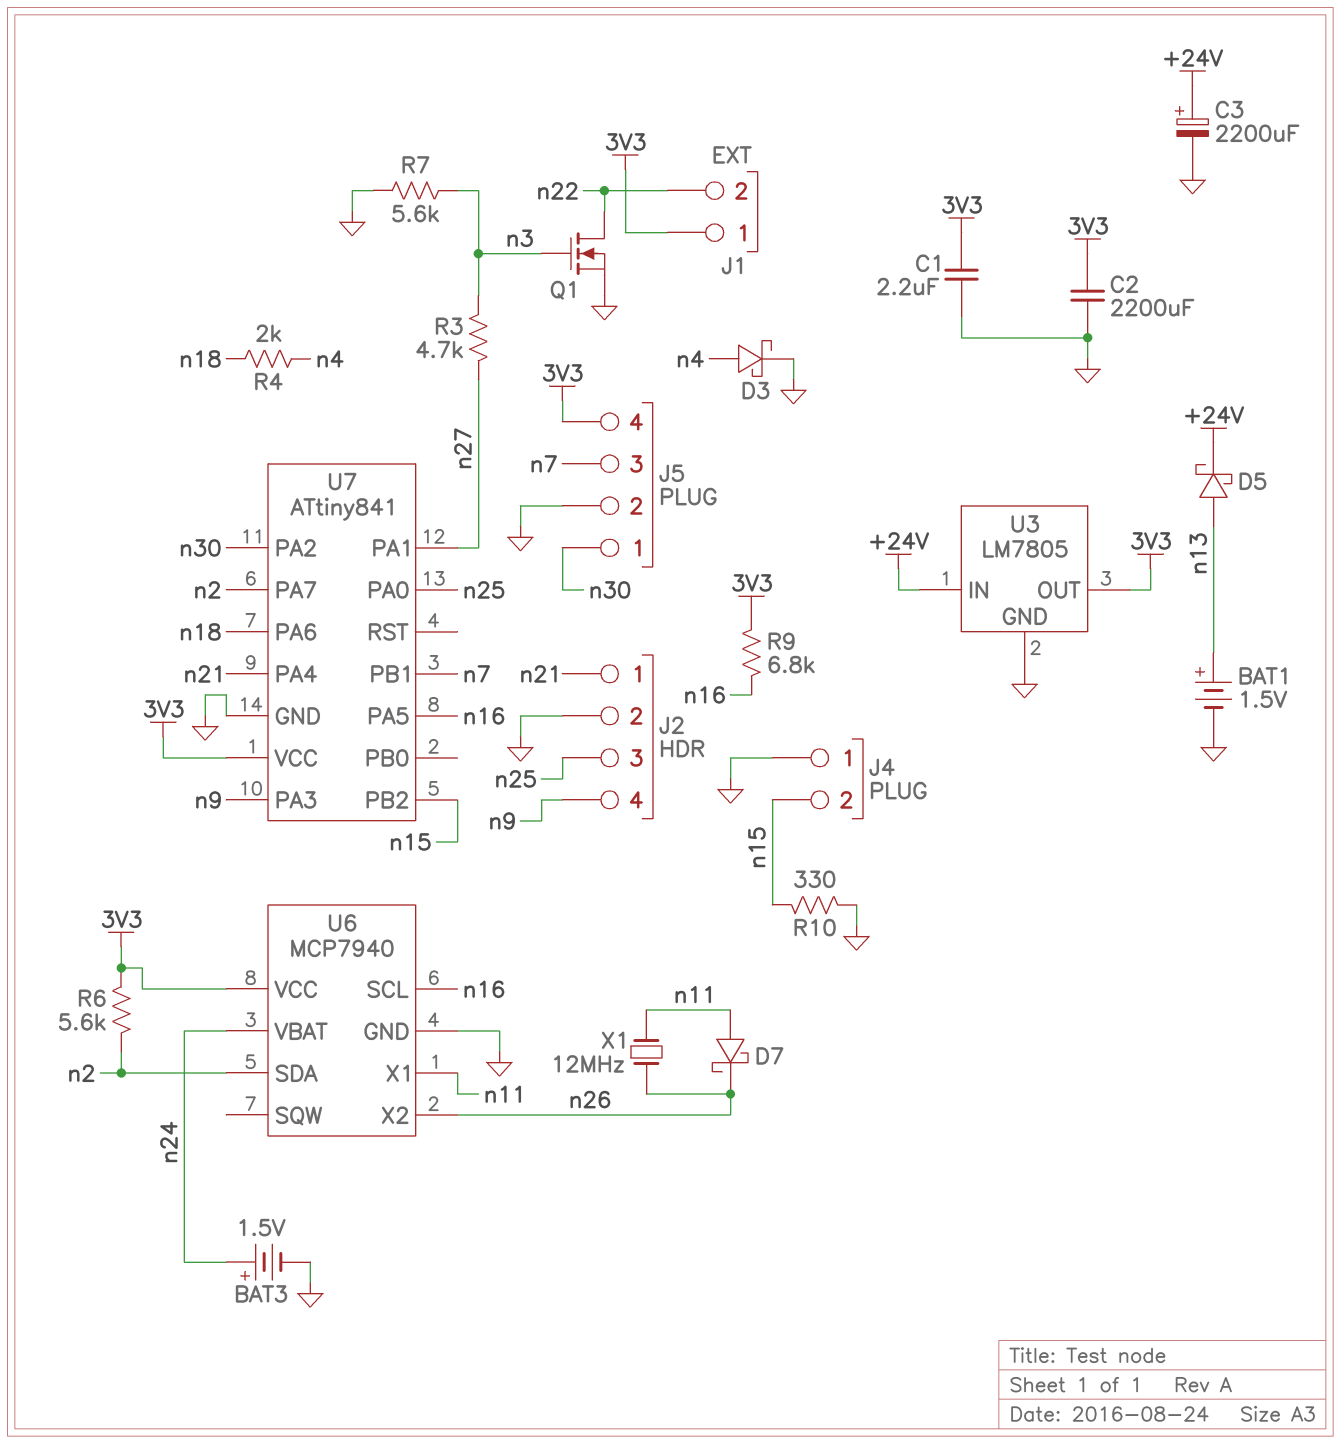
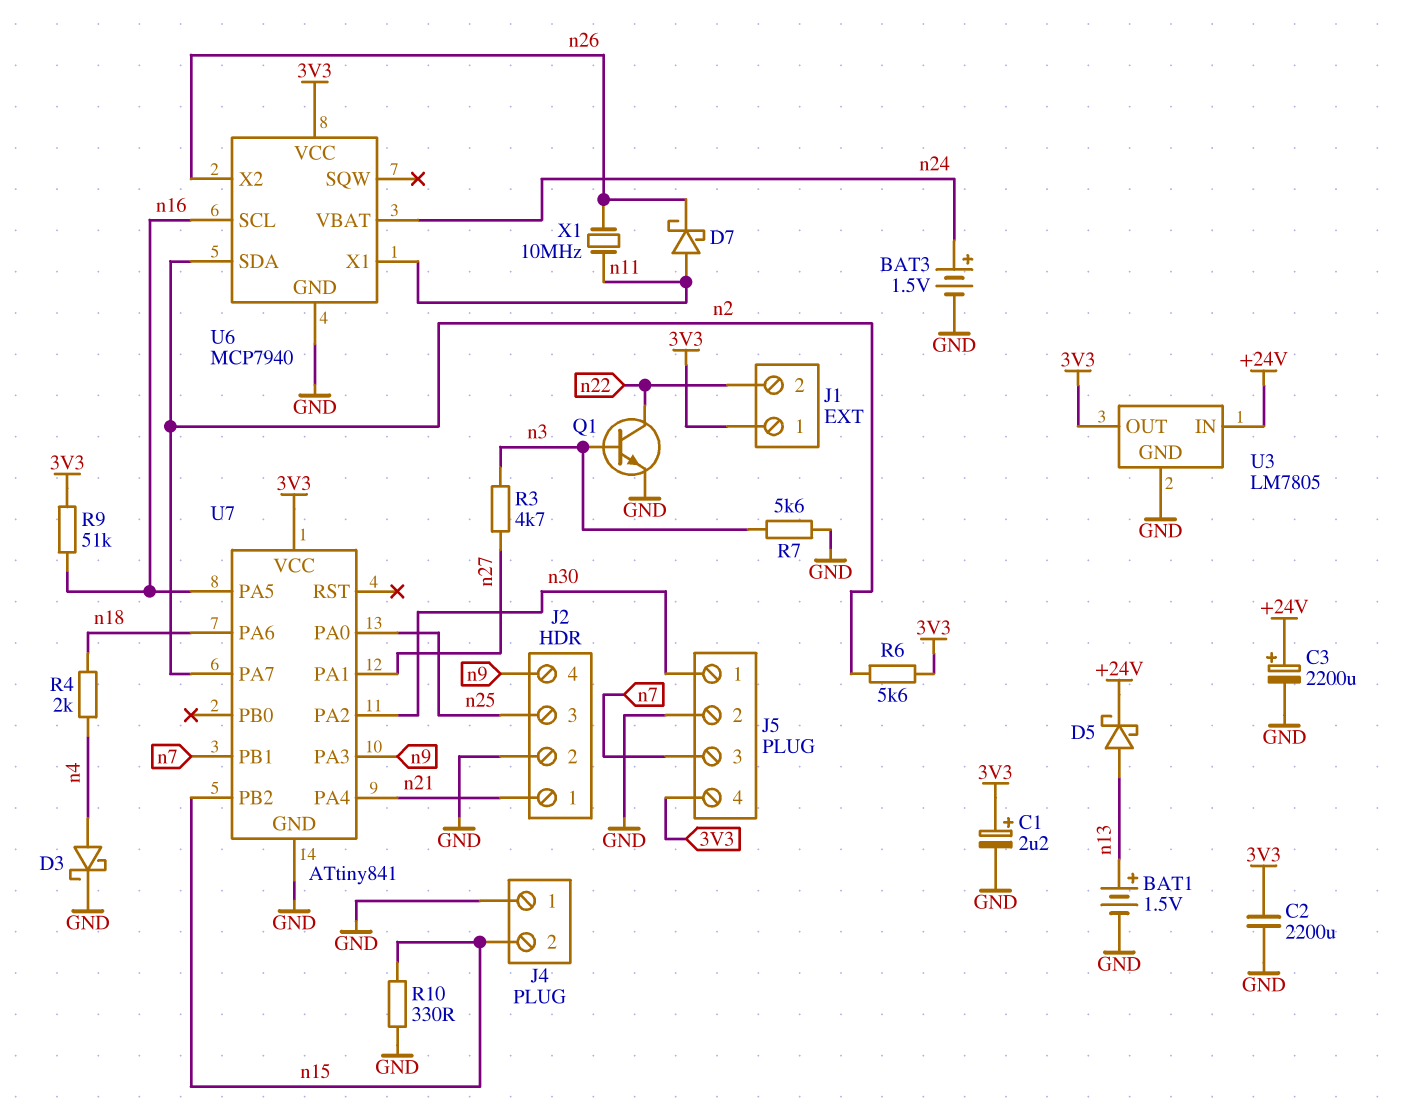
C1: 2.2uF (3V3, GND) -> 2.2uF (plus 3V3, minus GND)
Q1: NMOS (G n3, D n22, S GND) -> NPN (B n3, C n22, E GND)
R9: 6.8k (3V3, n16) -> 51k (3V3, n16)
X1: 12MHz (n11, n26) -> 10MHz (n11, n26)

